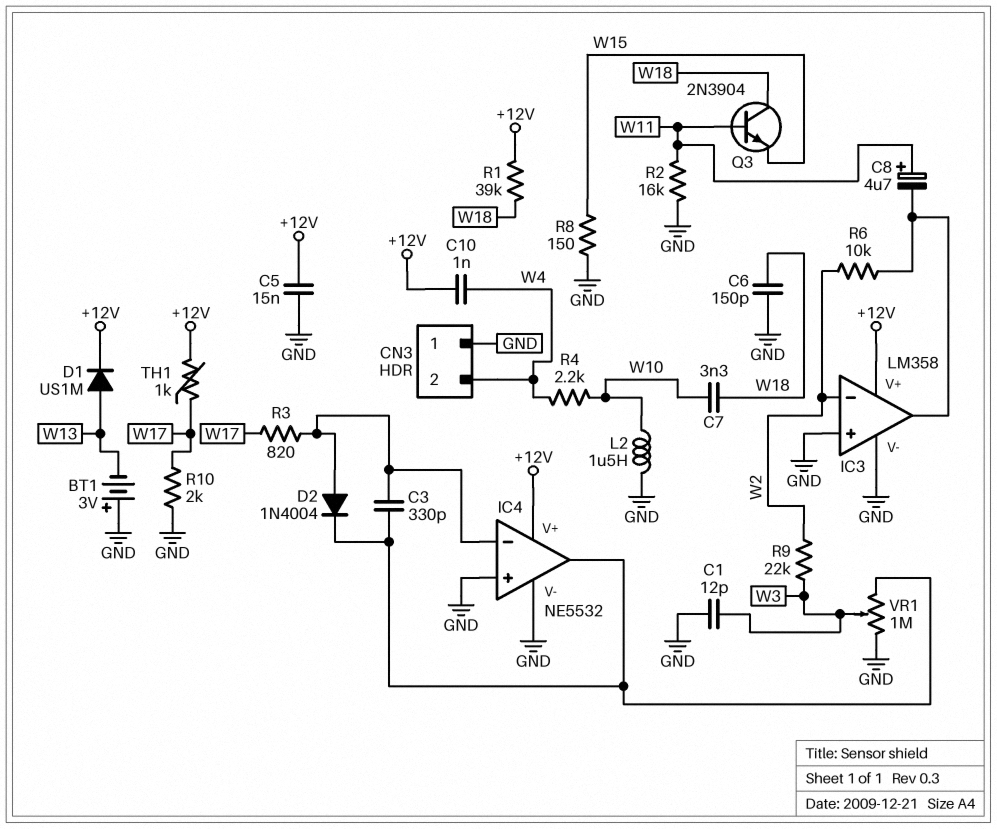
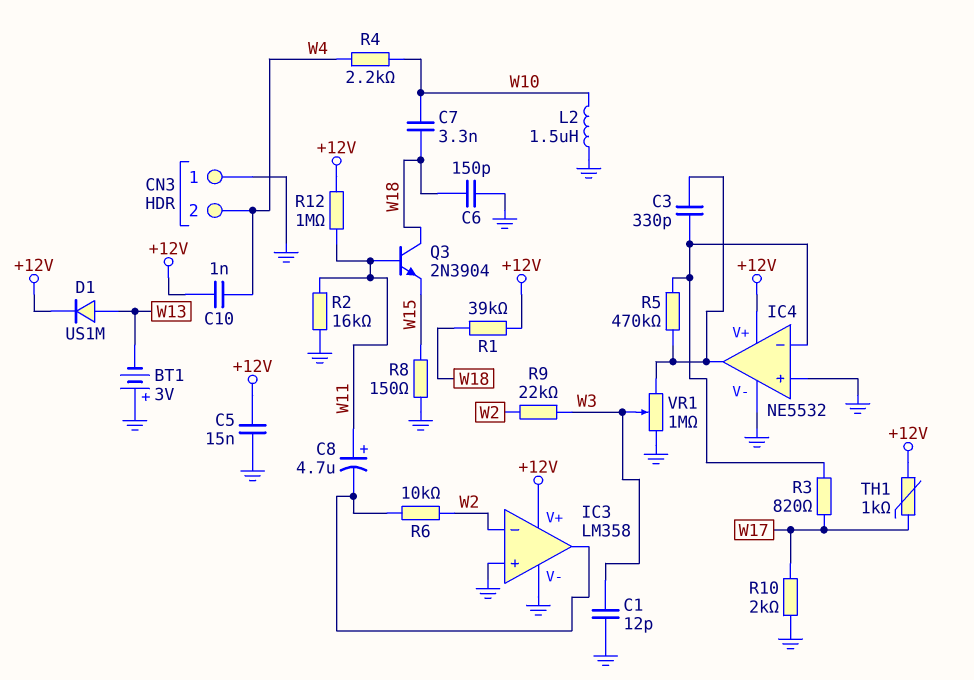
D2: diode 1N4004 (A IC4/in-, K IC4/out) -> none
R5: none -> 470k (IC4/in-, IC4/out)
R12: none -> 1M (+12V, W11)

